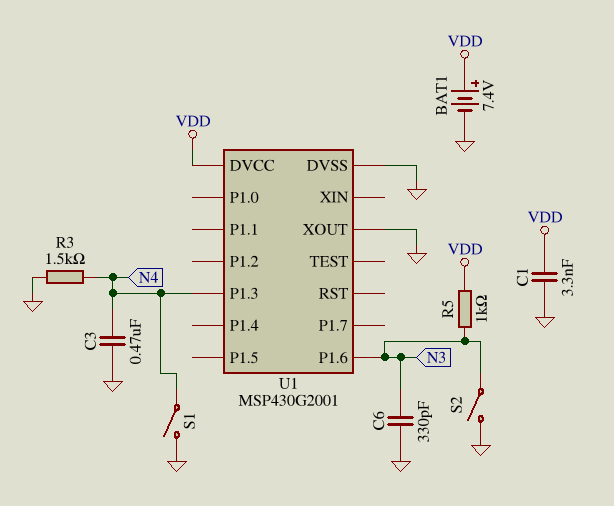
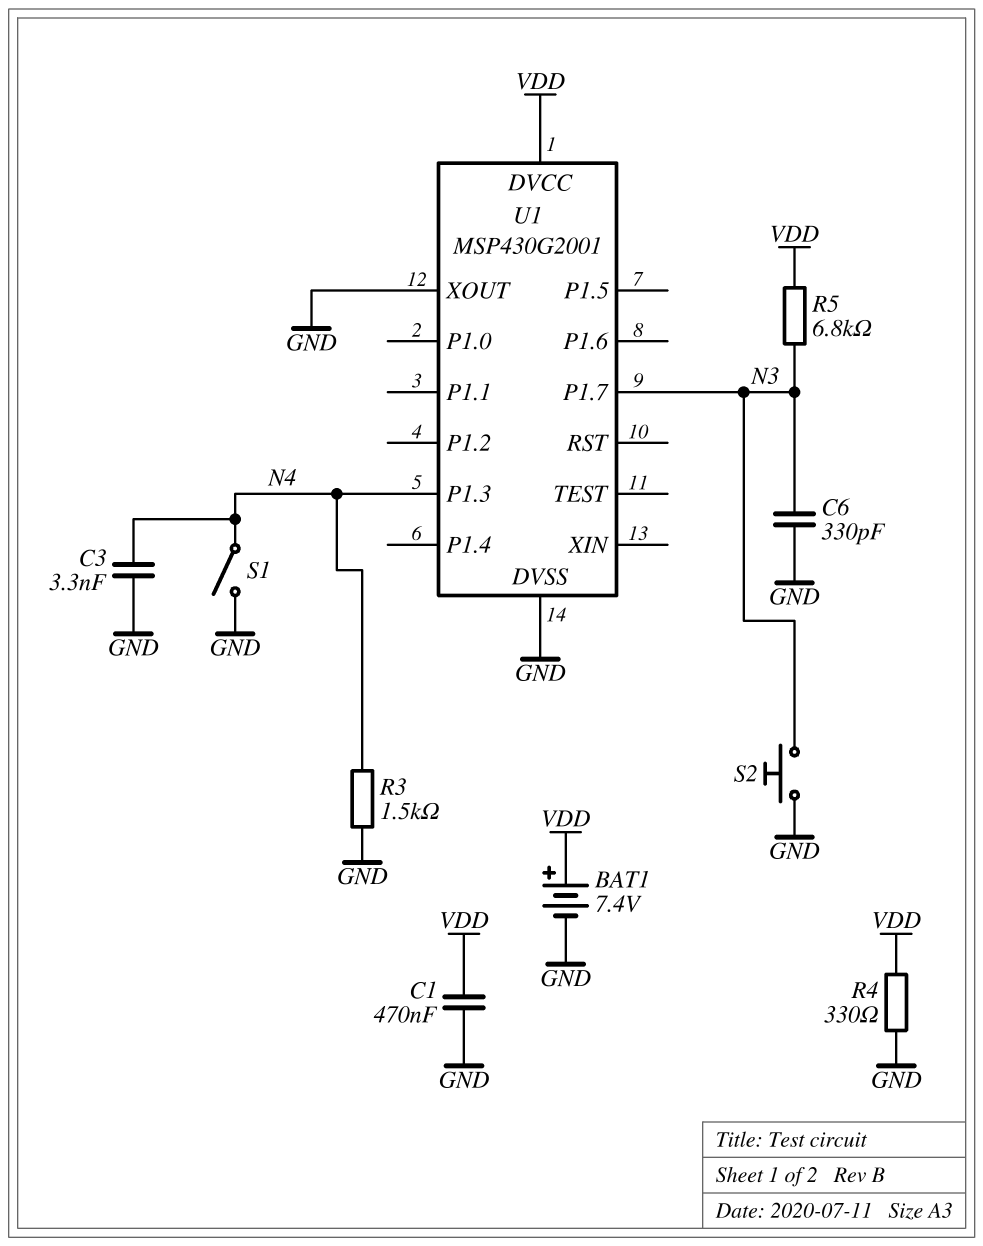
C1: 3.3nF (GND, VDD) -> 470nF (GND, VDD)
C3: 470nF (GND, N4) -> 3.3nF (GND, N4)
R4: none -> 330 (GND, VDD)
R5: 1k (N3, VDD) -> 6.8k (N3, VDD)
S2: switch (GND, N3) -> button (GND, N3)
U1 pin P1.6: N3 -> none
U1 pin P1.7: none -> N3

